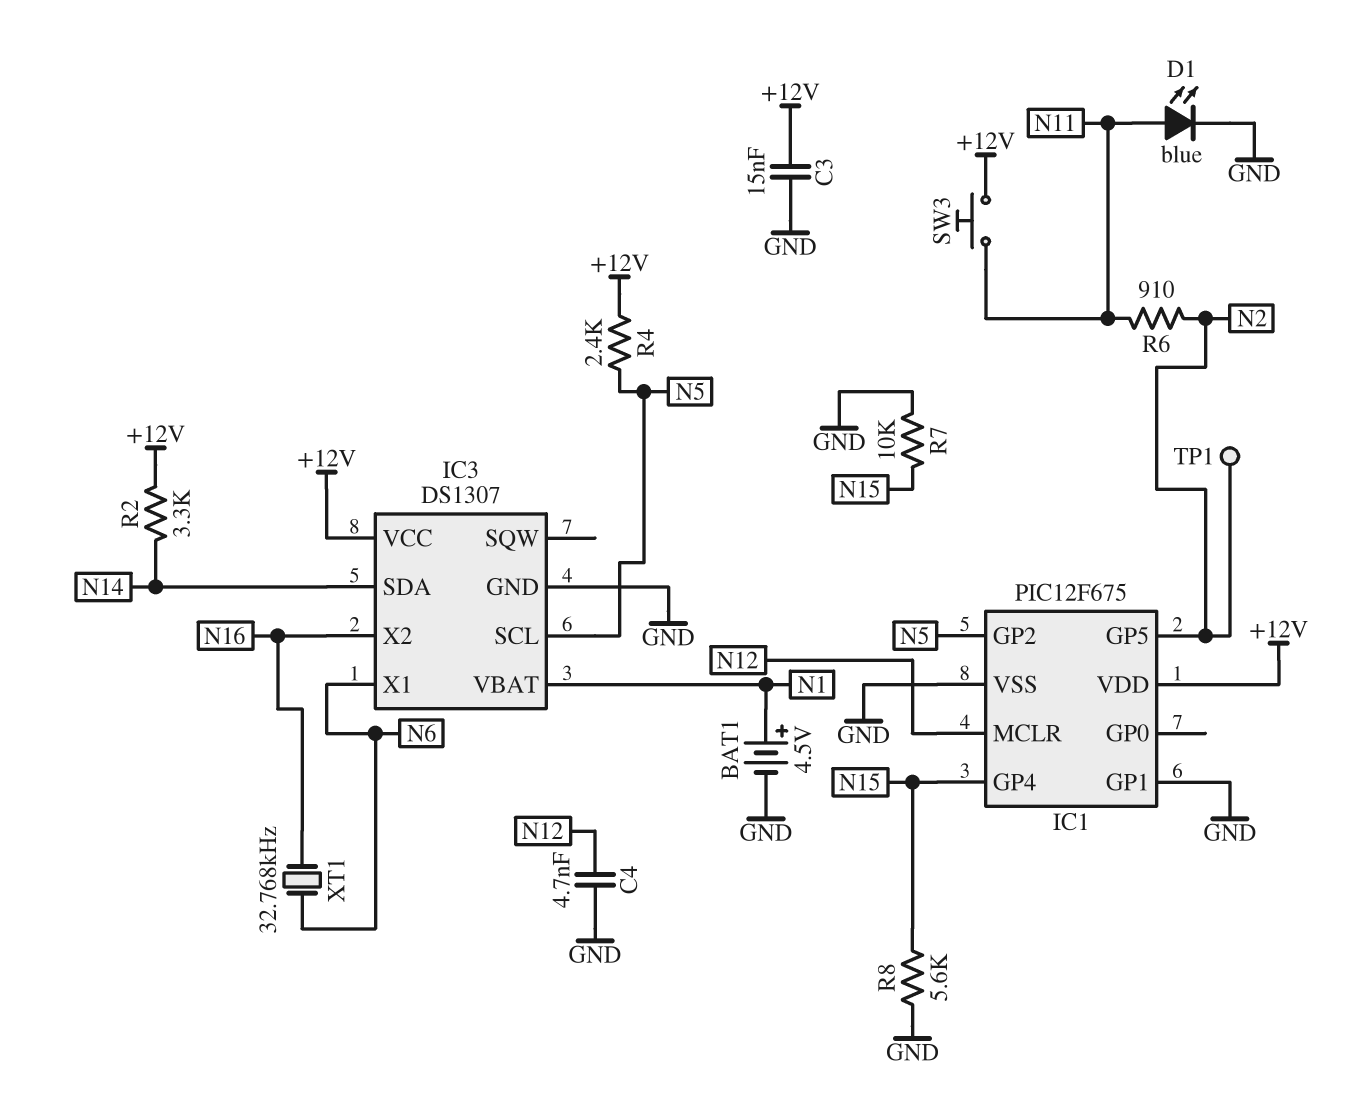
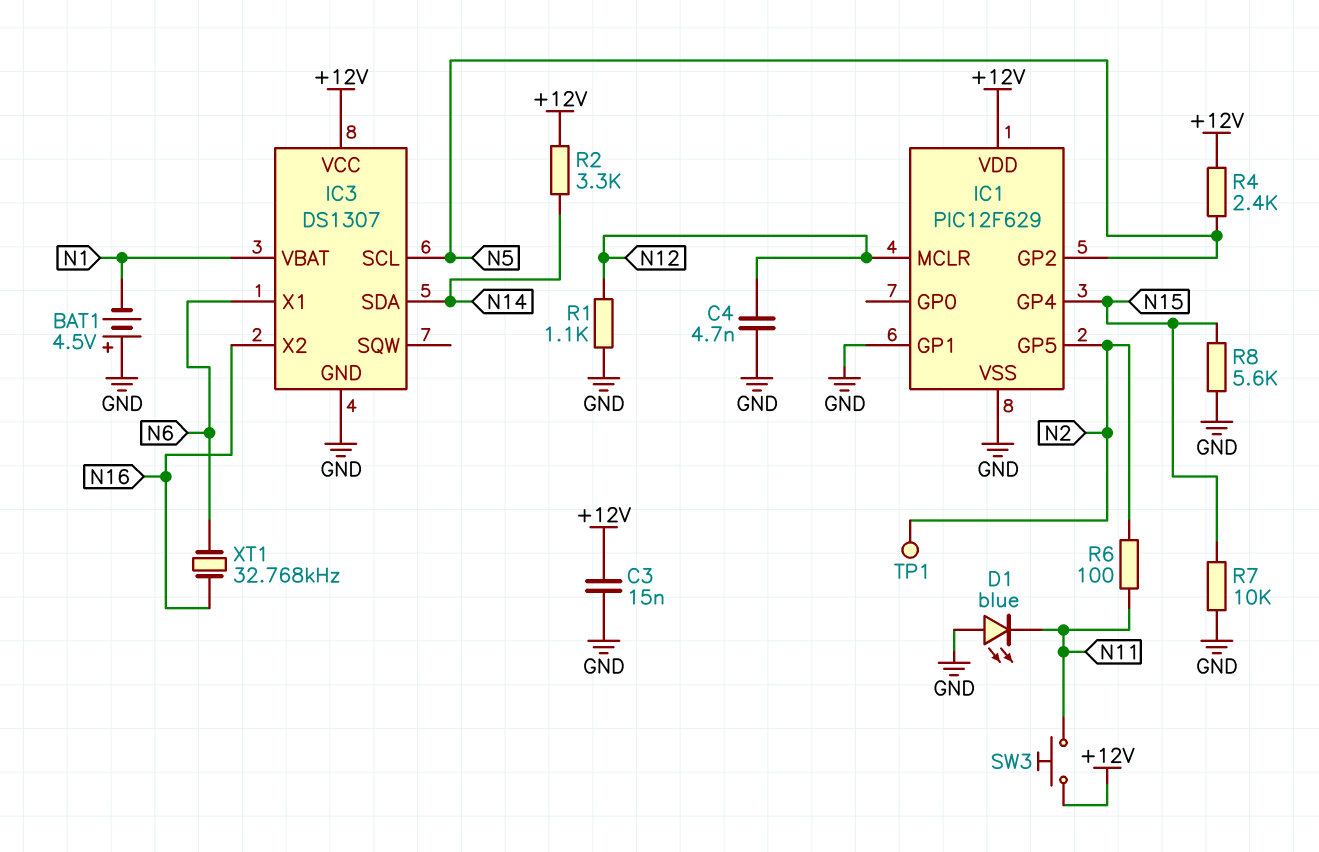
BAT1: 4.5V (plus N1, minus GND) -> 4.5V (plus GND, minus N1)
D1: LED blue (A N11, K GND) -> LED blue (A GND, K N11)
IC1: PIC12F675 -> PIC12F629
R1: none -> 1.1k (GND, N12)
R6: 910 (N2, N11) -> 100 (N2, N11)

